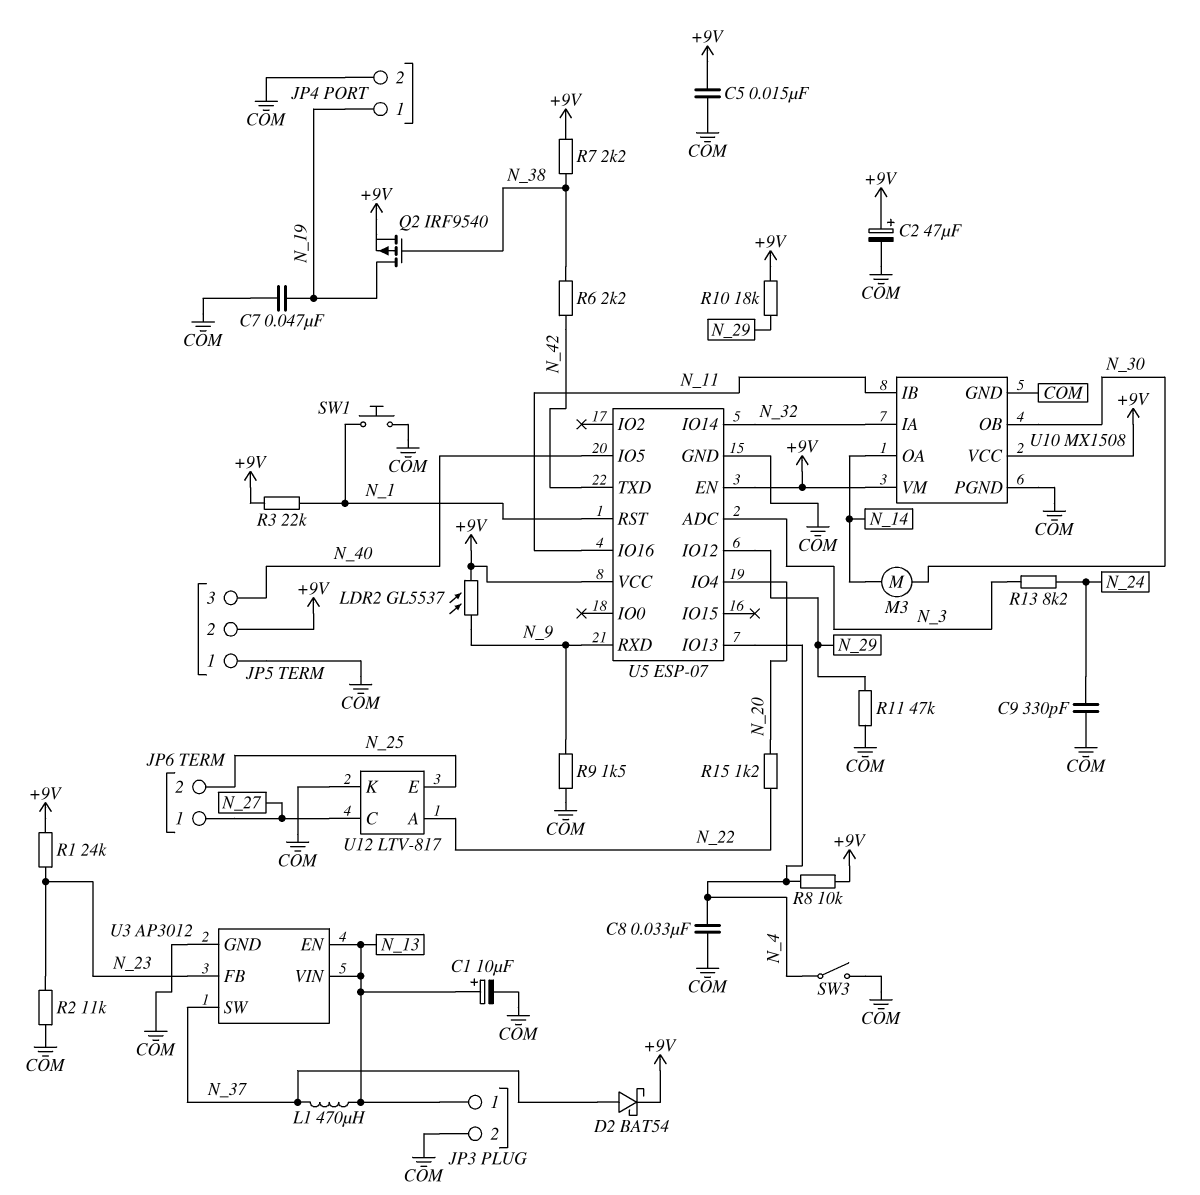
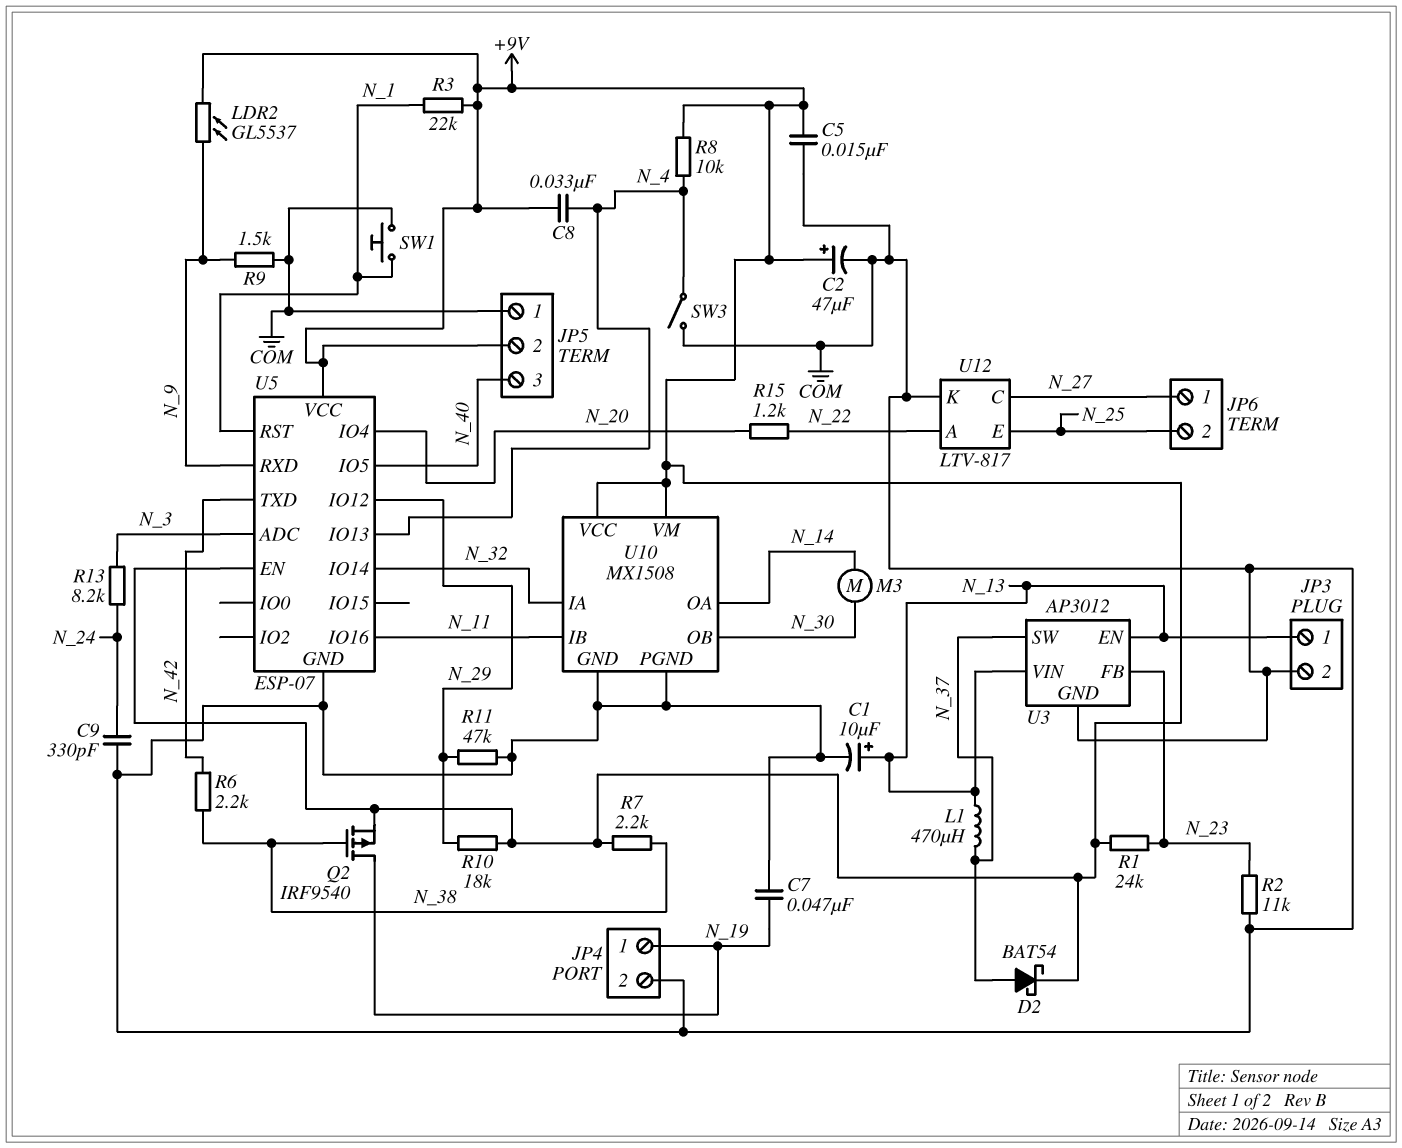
C8: 33nF (COM, N_4) -> 33nF (+9V, N_4)

